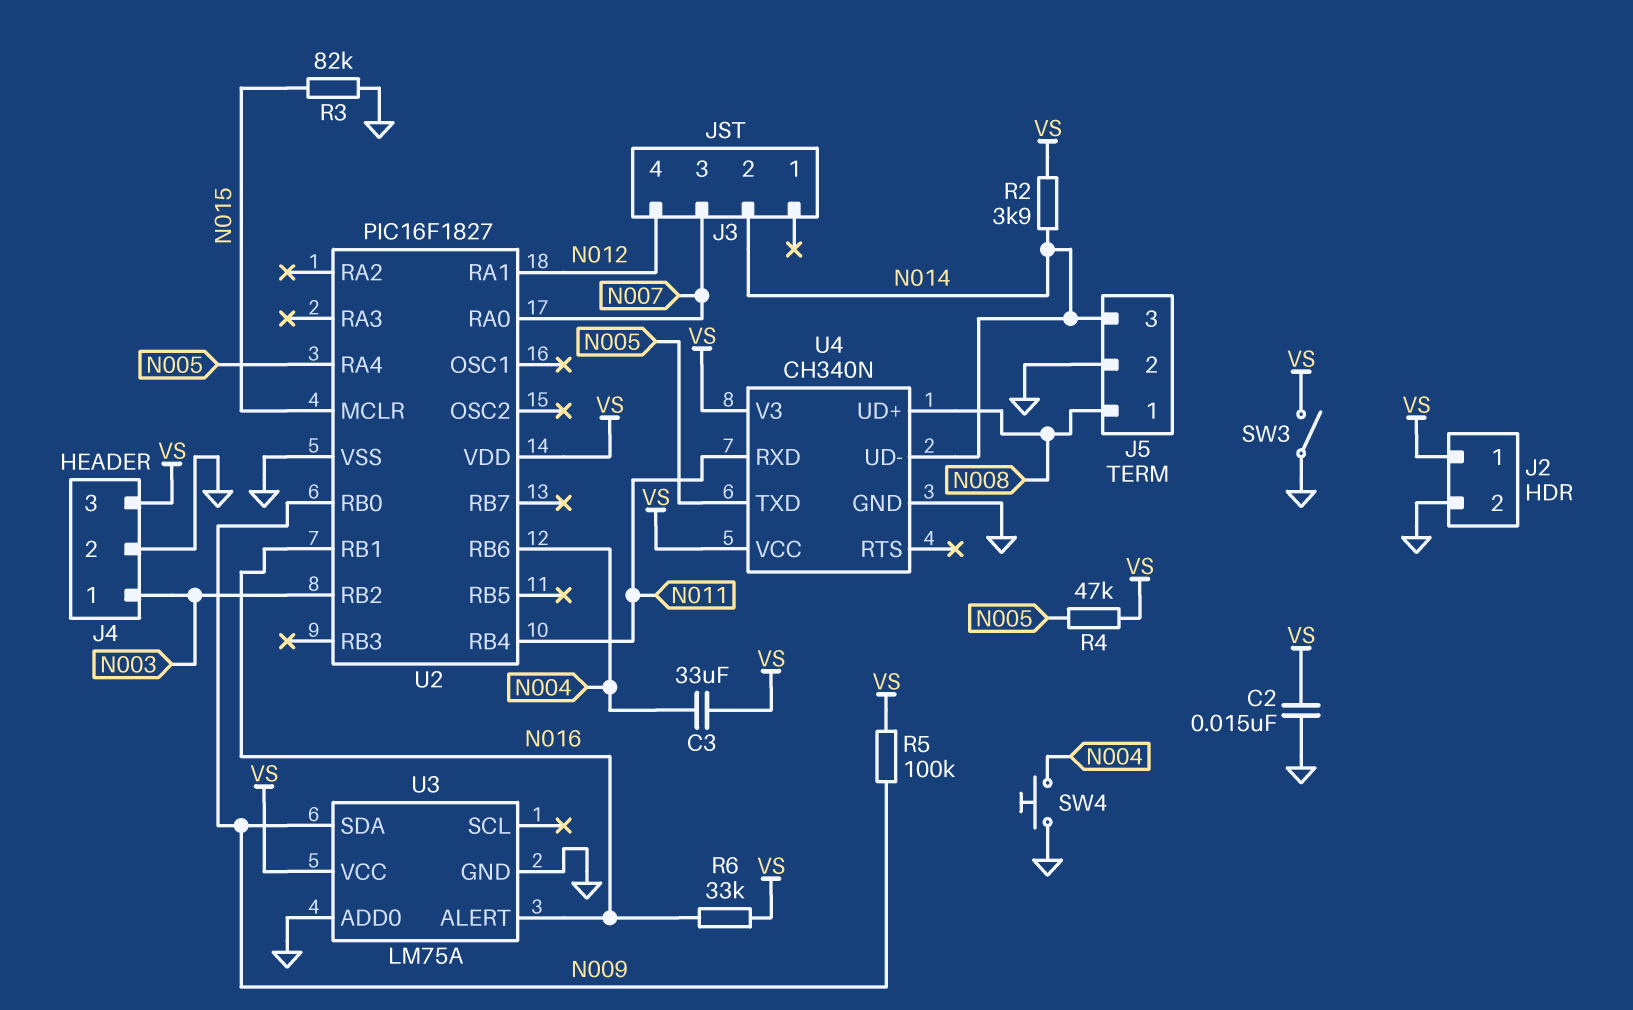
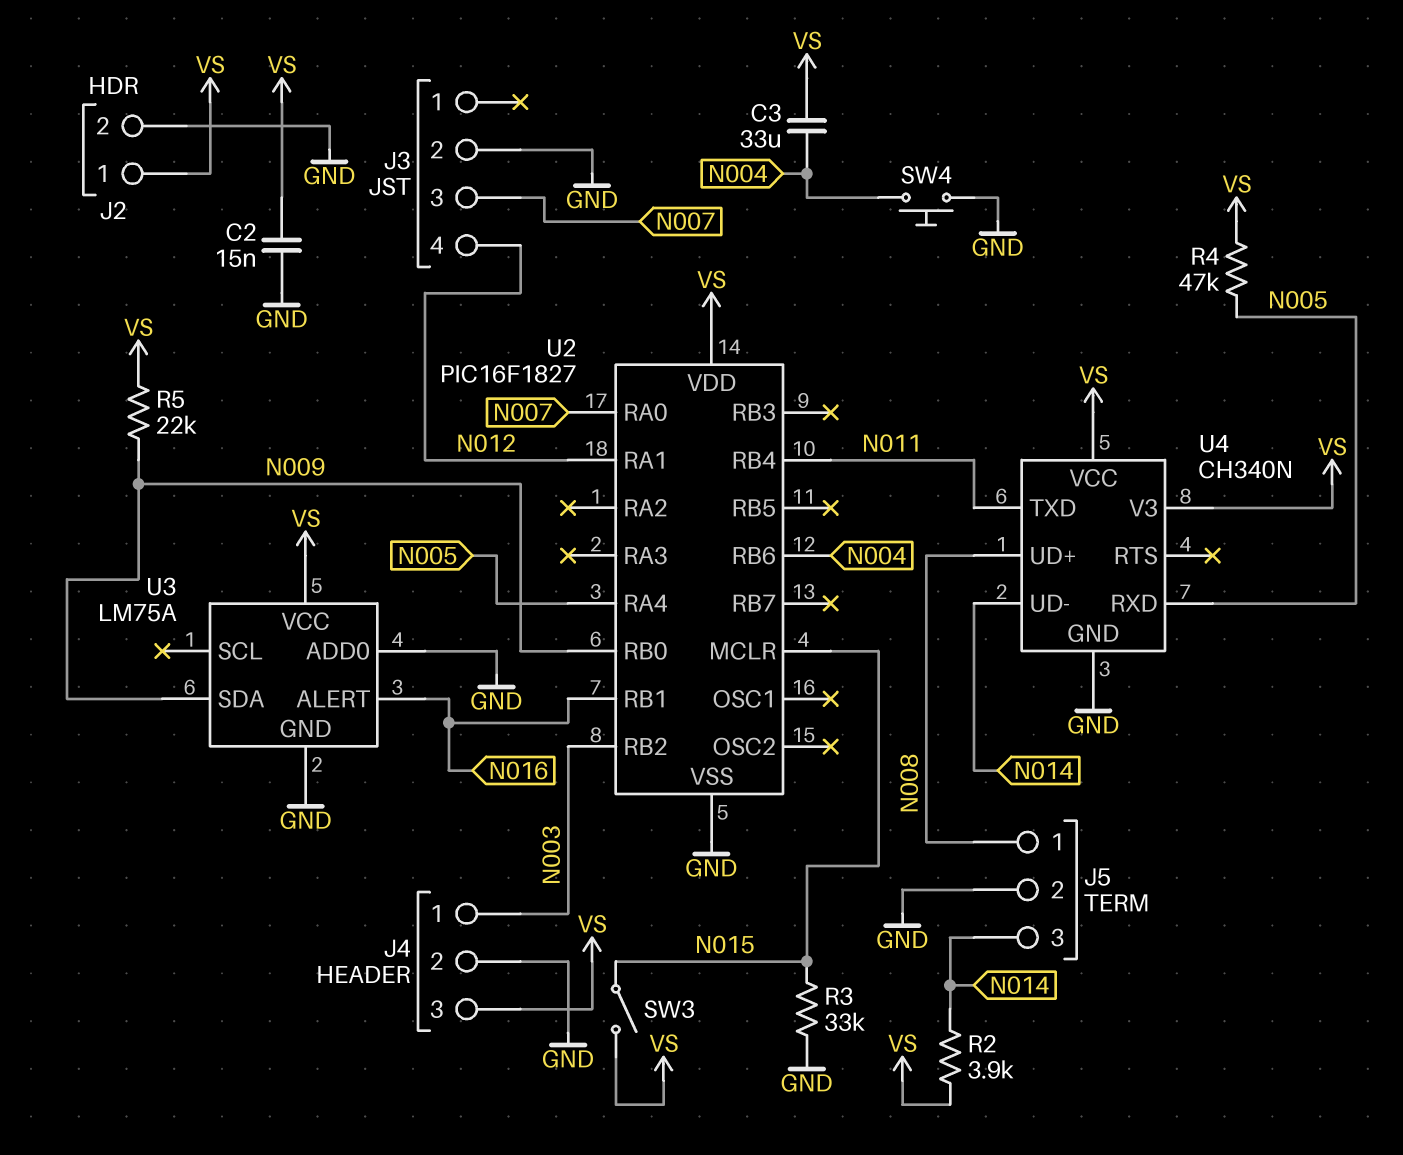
J3 pin 2: N014 -> GND
R3: 82k (GND, N015) -> 33k (GND, N015)
R5: 100k (N009, VS) -> 22k (N009, VS)
R6: 33k (N016, VS) -> none
SW3: switch (GND, VS) -> switch (N015, VS)
U4 pin RXD: N011 -> N005
U4 pin TXD: N005 -> N011

